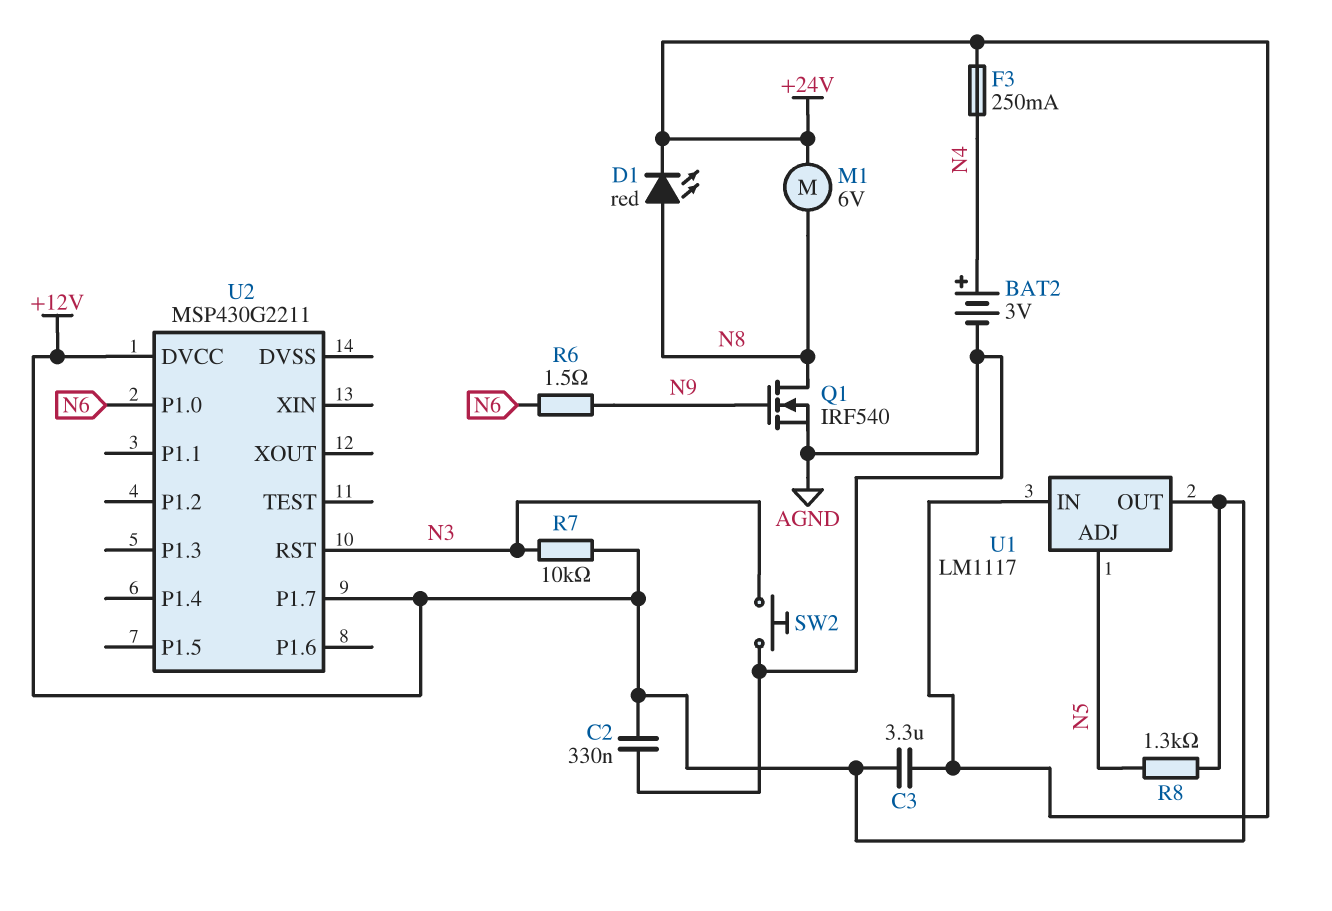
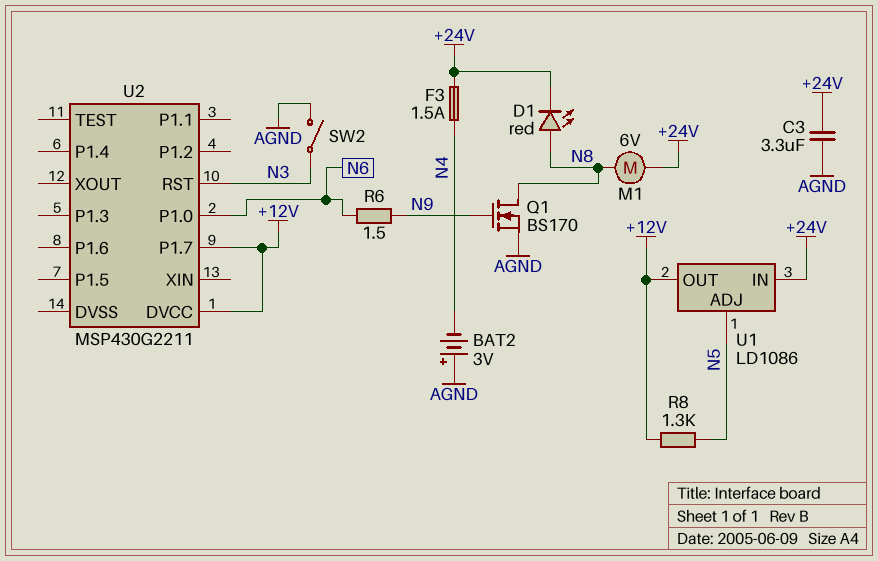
BAT2: 3V (plus N4, minus AGND) -> 3V (plus AGND, minus N4)
C2: 330nF (+12V, AGND) -> none
C3: 3.3uF (+12V, +24V) -> 3.3uF (+24V, AGND)
F3: 250mA (+24V, N4) -> 1.5A (+24V, N4)
Q1: NMOS IRF540 (G N9, D N8, S AGND) -> NMOS BS170 (G N9, D N8, S AGND)
R7: 10k (+12V, N3) -> none
SW2: button (AGND, N3) -> switch (AGND, N3)
U1: LM1117 -> LD1086

